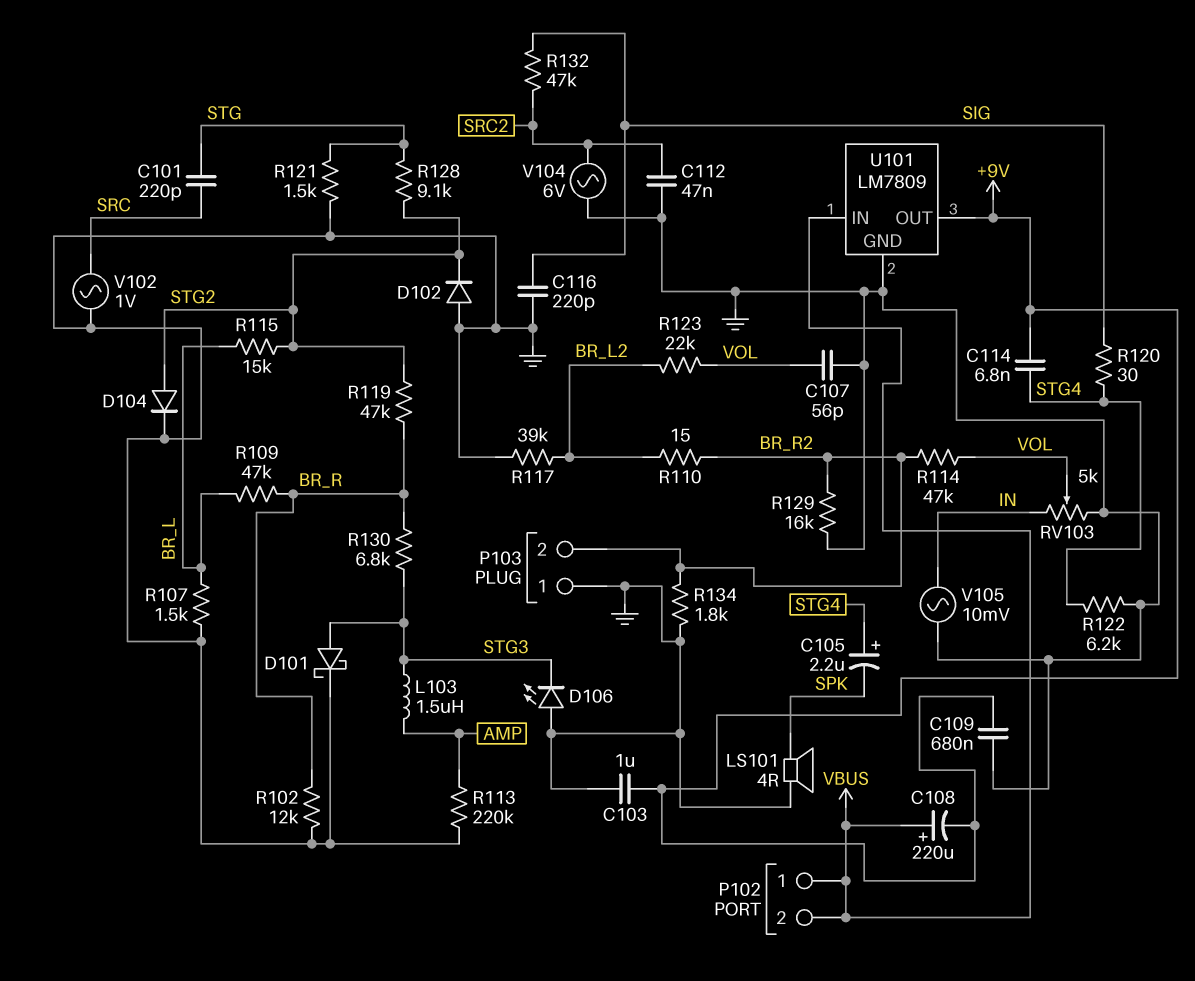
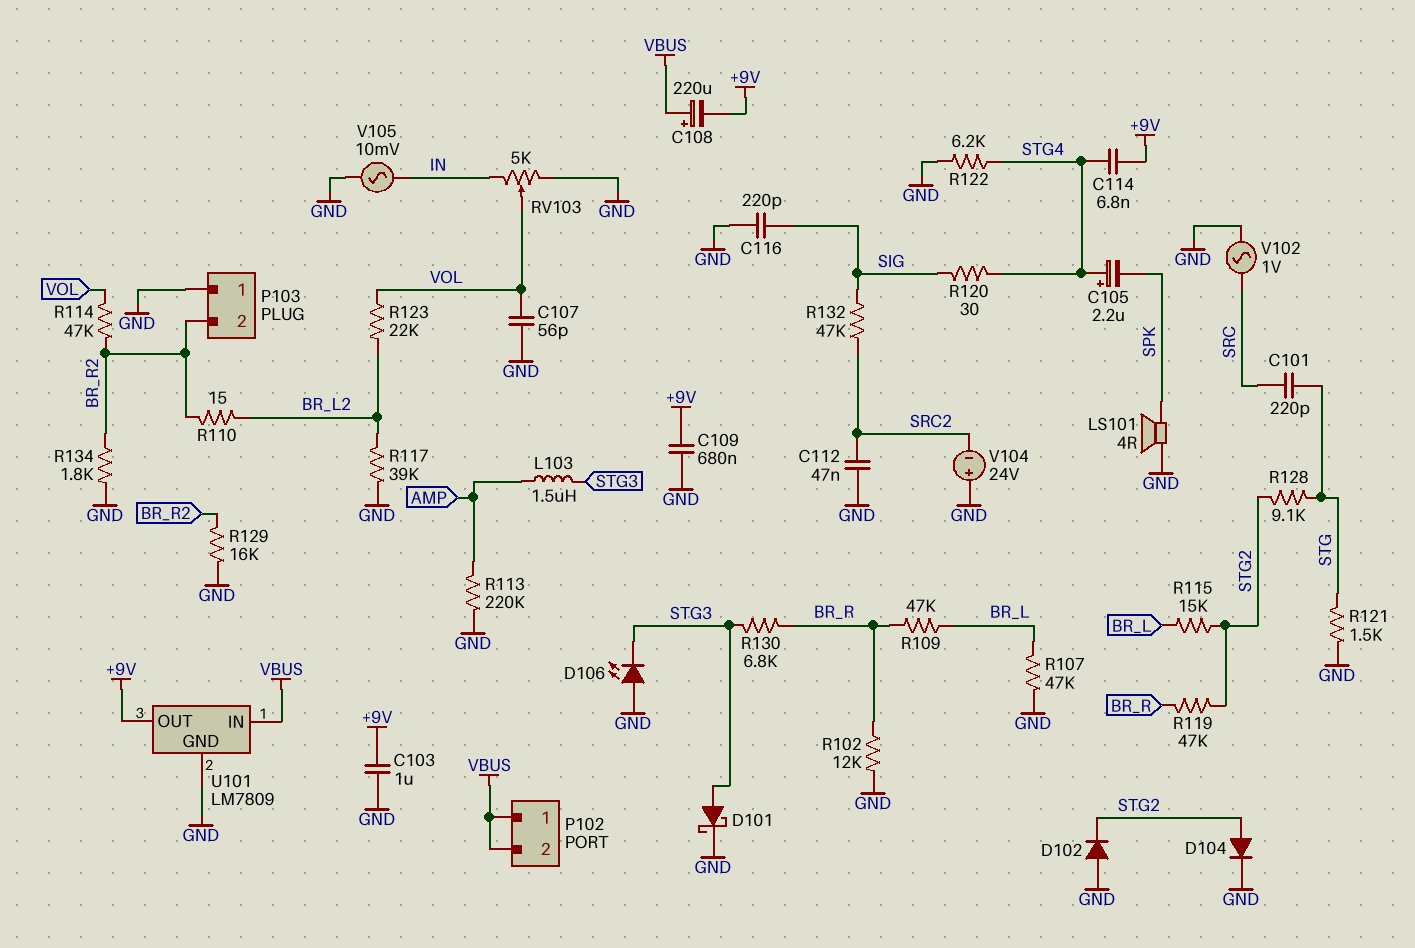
R107: 1.5k (BR_L, GND) -> 47k (BR_L, GND)
V104: AC 6V (GND, SRC2) -> 24V (plus GND, minus SRC2)

